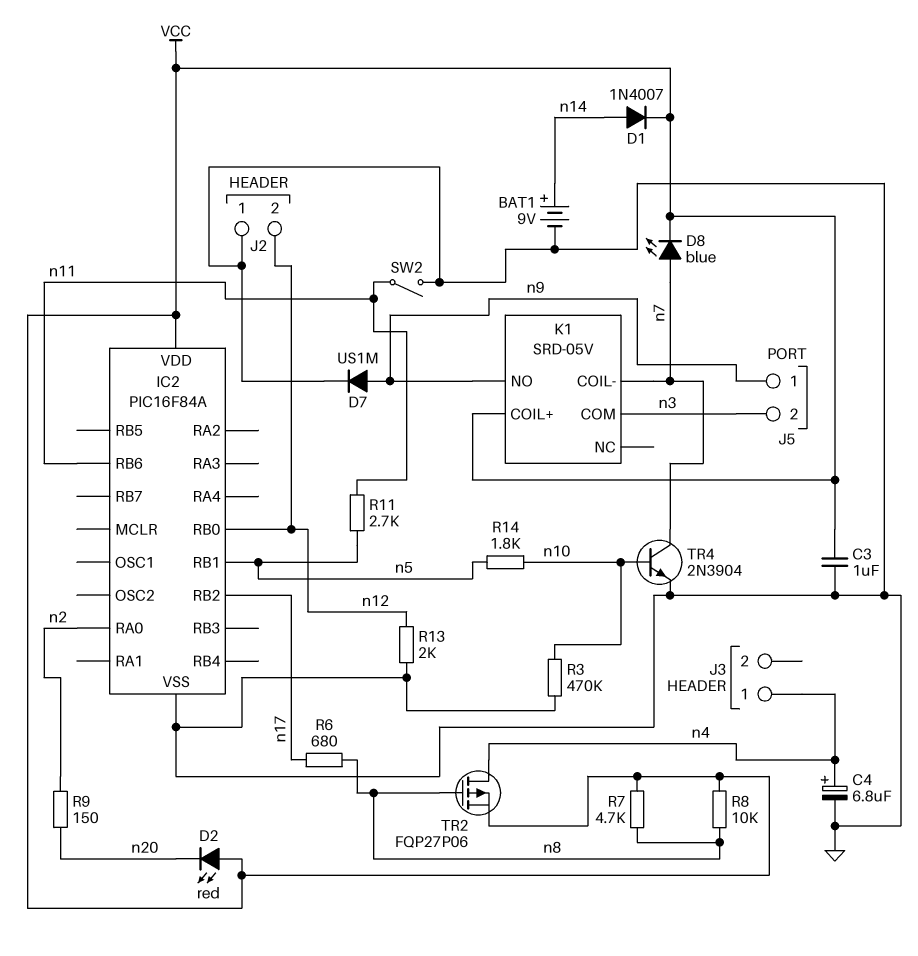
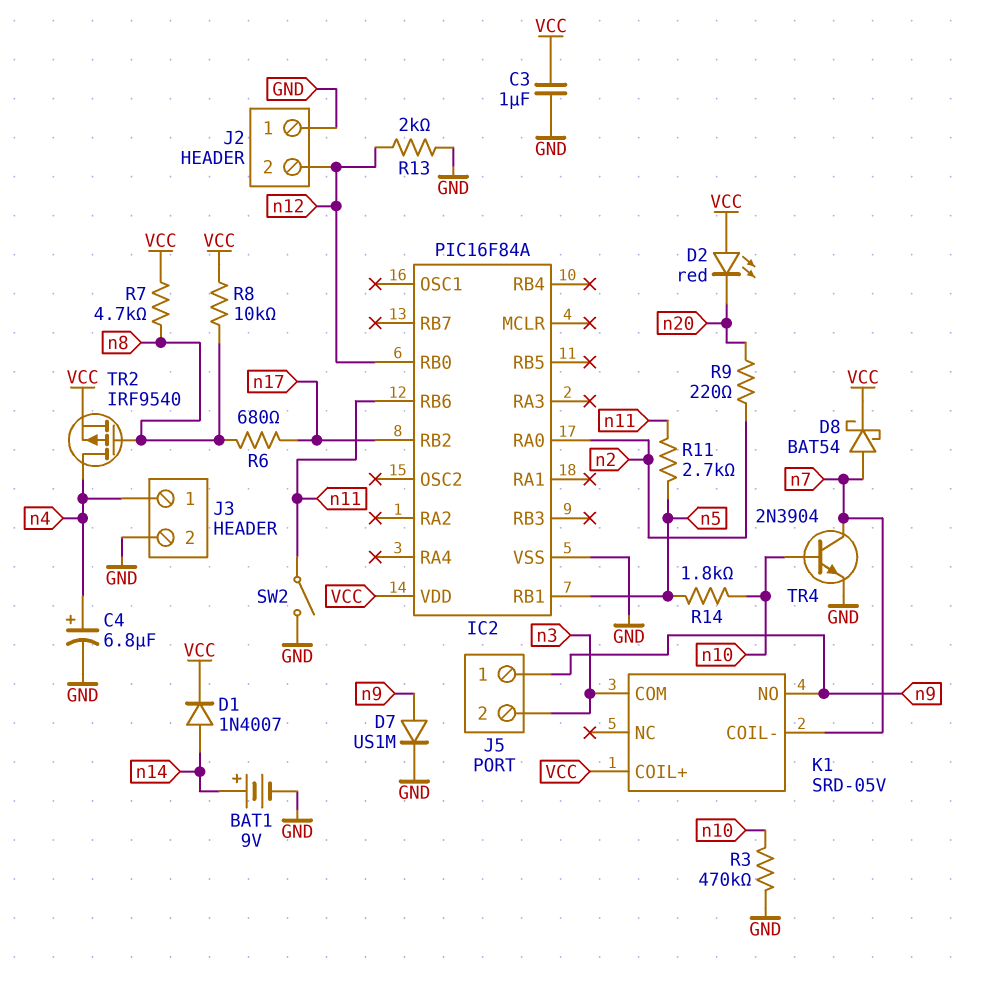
D8: LED blue (A n7, K VCC) -> schottky BAT54 (A n7, K VCC)
J3 pin 2: none -> GND
R9: 150 (n2, n20) -> 220 (n2, n20)
TR2: PMOS FQP27P06 (G n8, D n4, S VCC) -> PMOS IRF9540 (G n8, D n4, S VCC)

